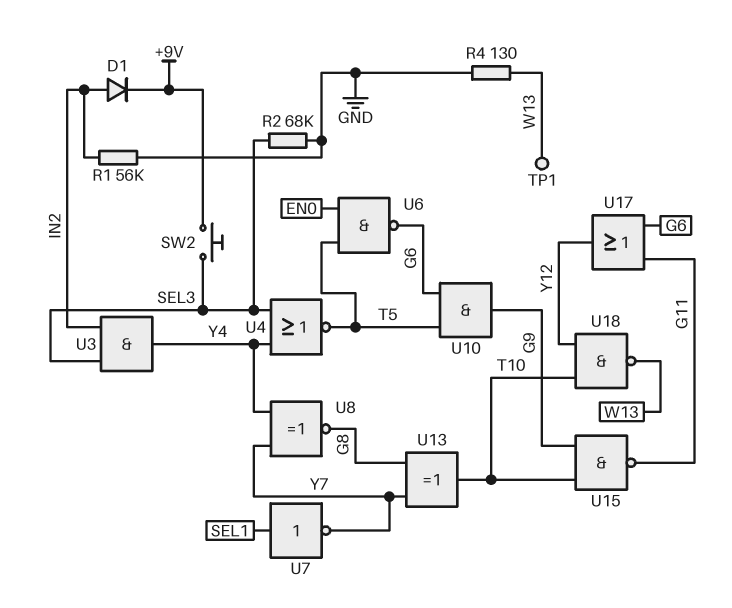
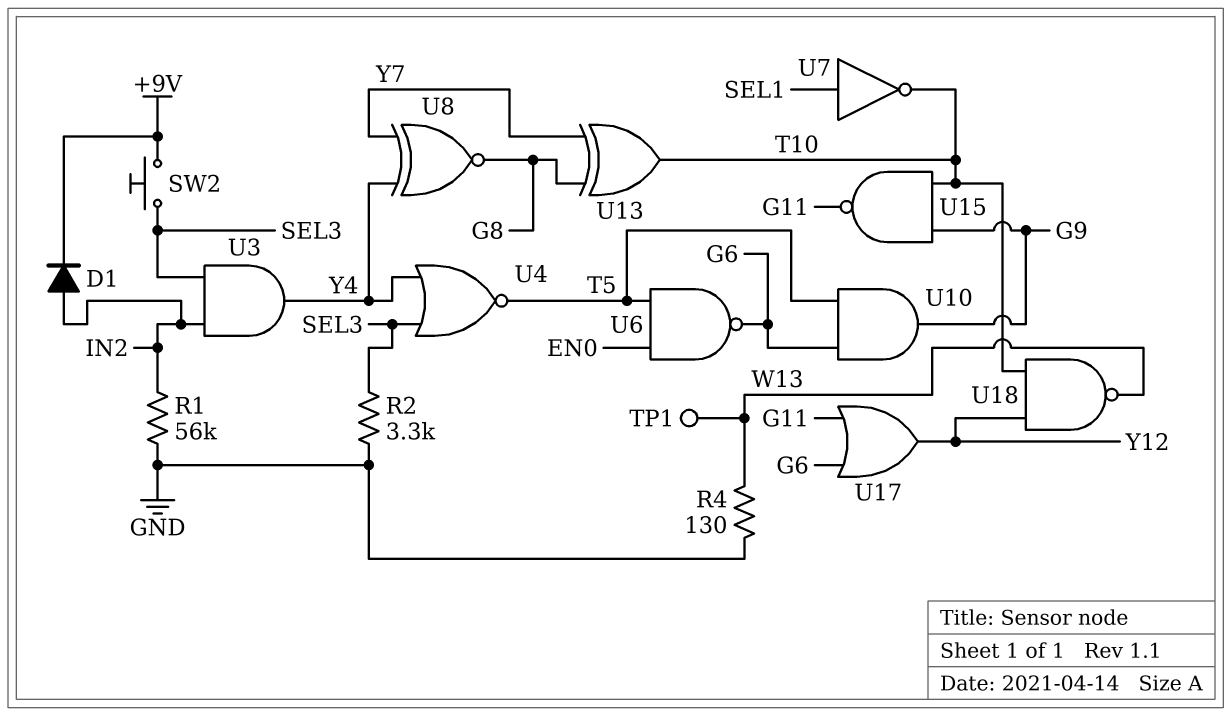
R2: 68k (GND, SEL3) -> 3.3k (GND, SEL3)
U7: NOT (in SEL1, out Y7) -> NOT (in SEL1, out T10)

